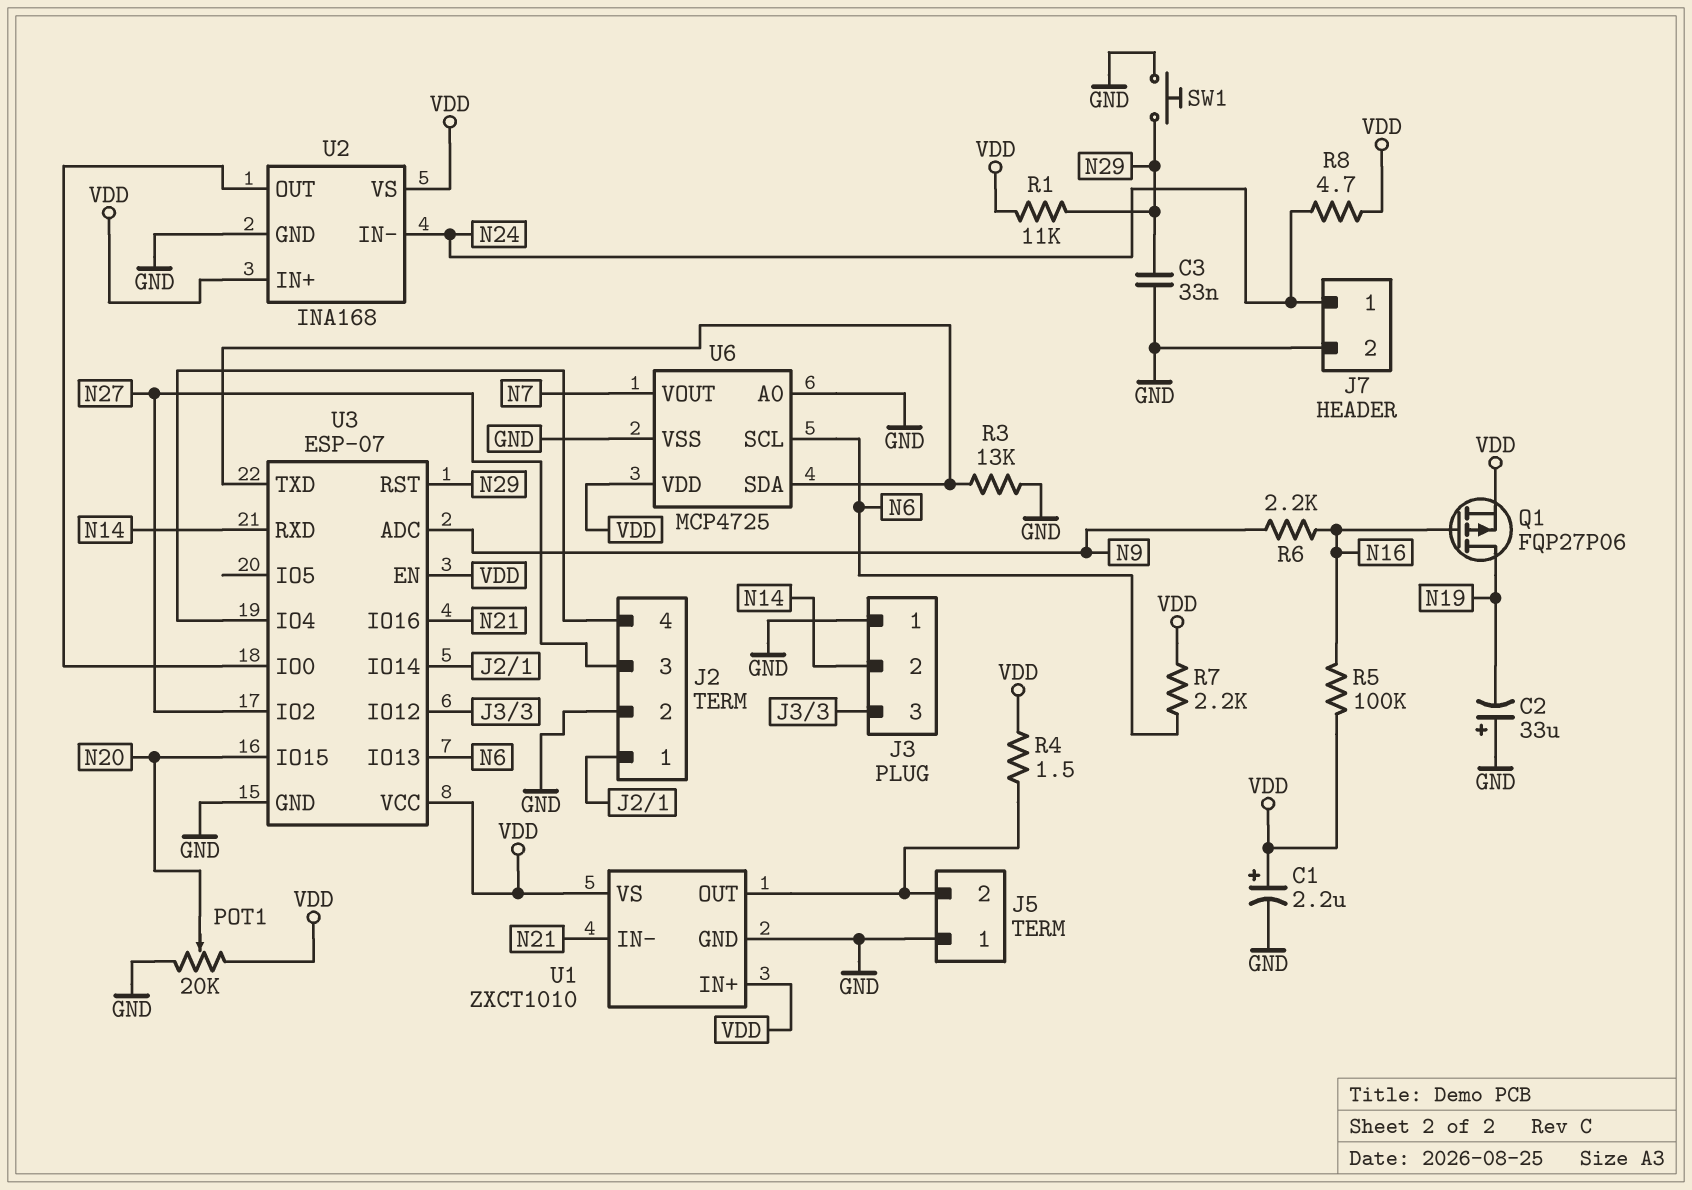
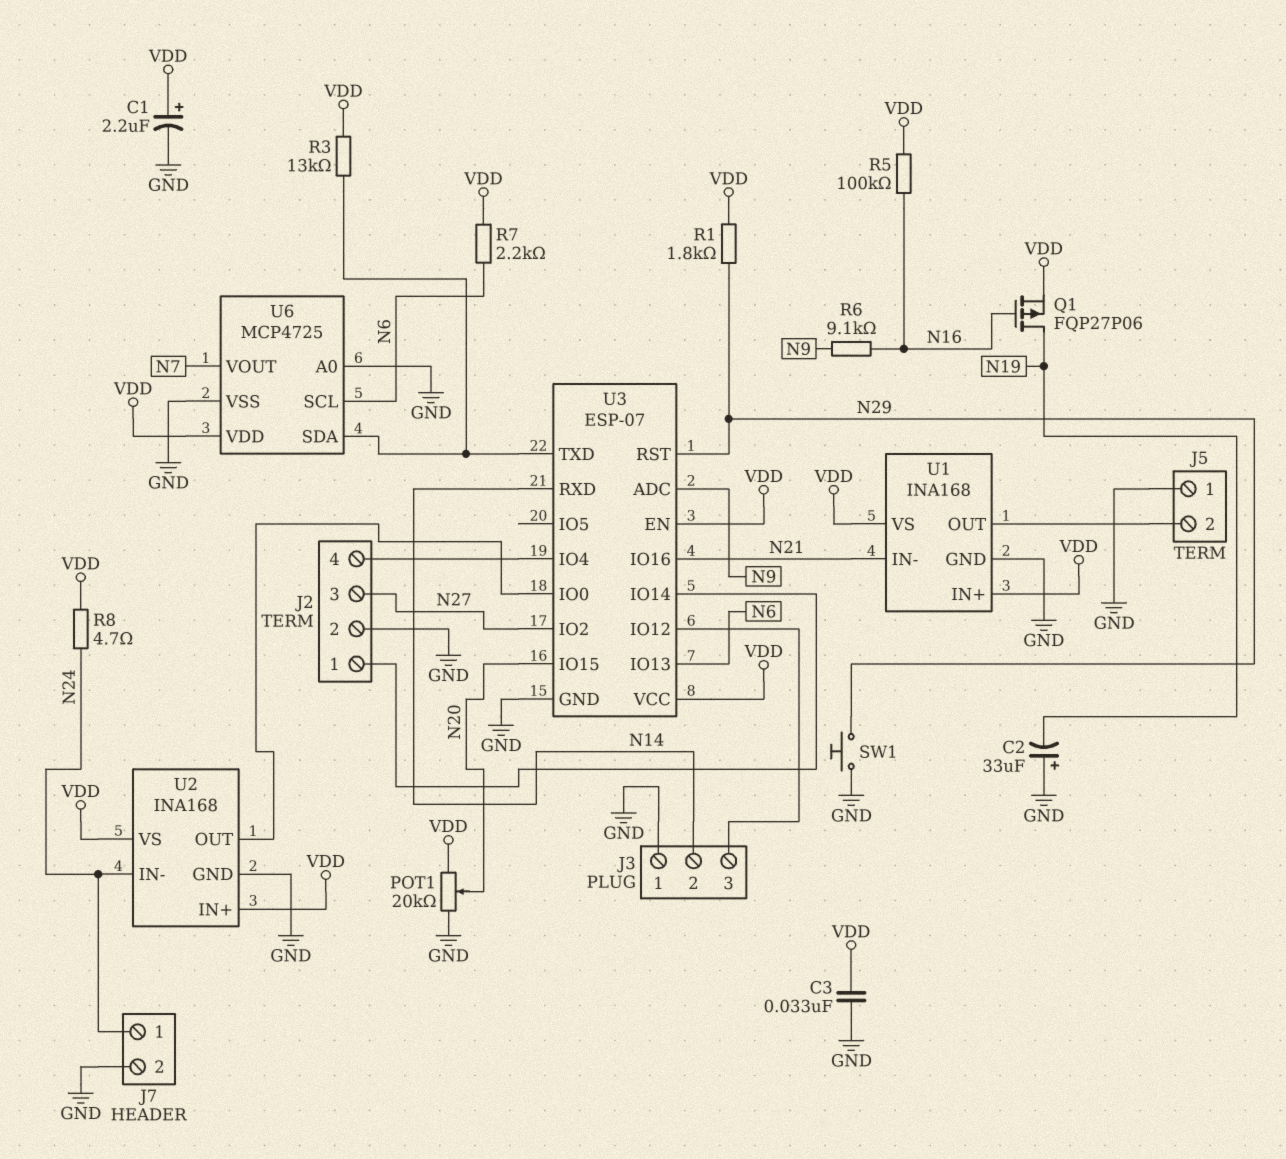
C3: 33nF (GND, N29) -> 33nF (GND, VDD)
R1: 11k (N29, VDD) -> 1.8k (N29, VDD)
R3: 13k (GND, U3/TXD) -> 13k (U3/TXD, VDD)
R4: 1.5 (J5/2, VDD) -> none
R6: 2.2k (N9, N16) -> 9.1k (N9, N16)
U1: ZXCT1010 -> INA168

